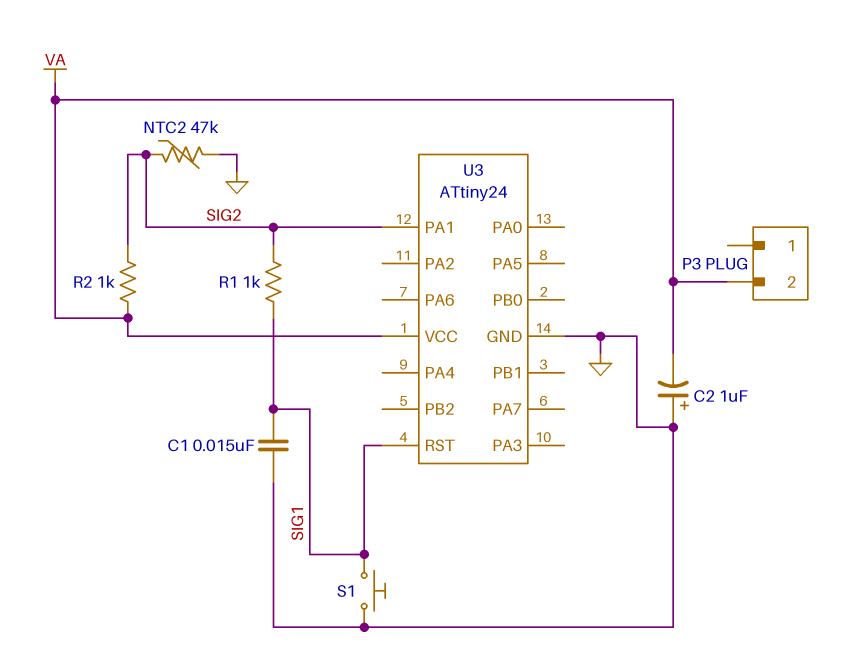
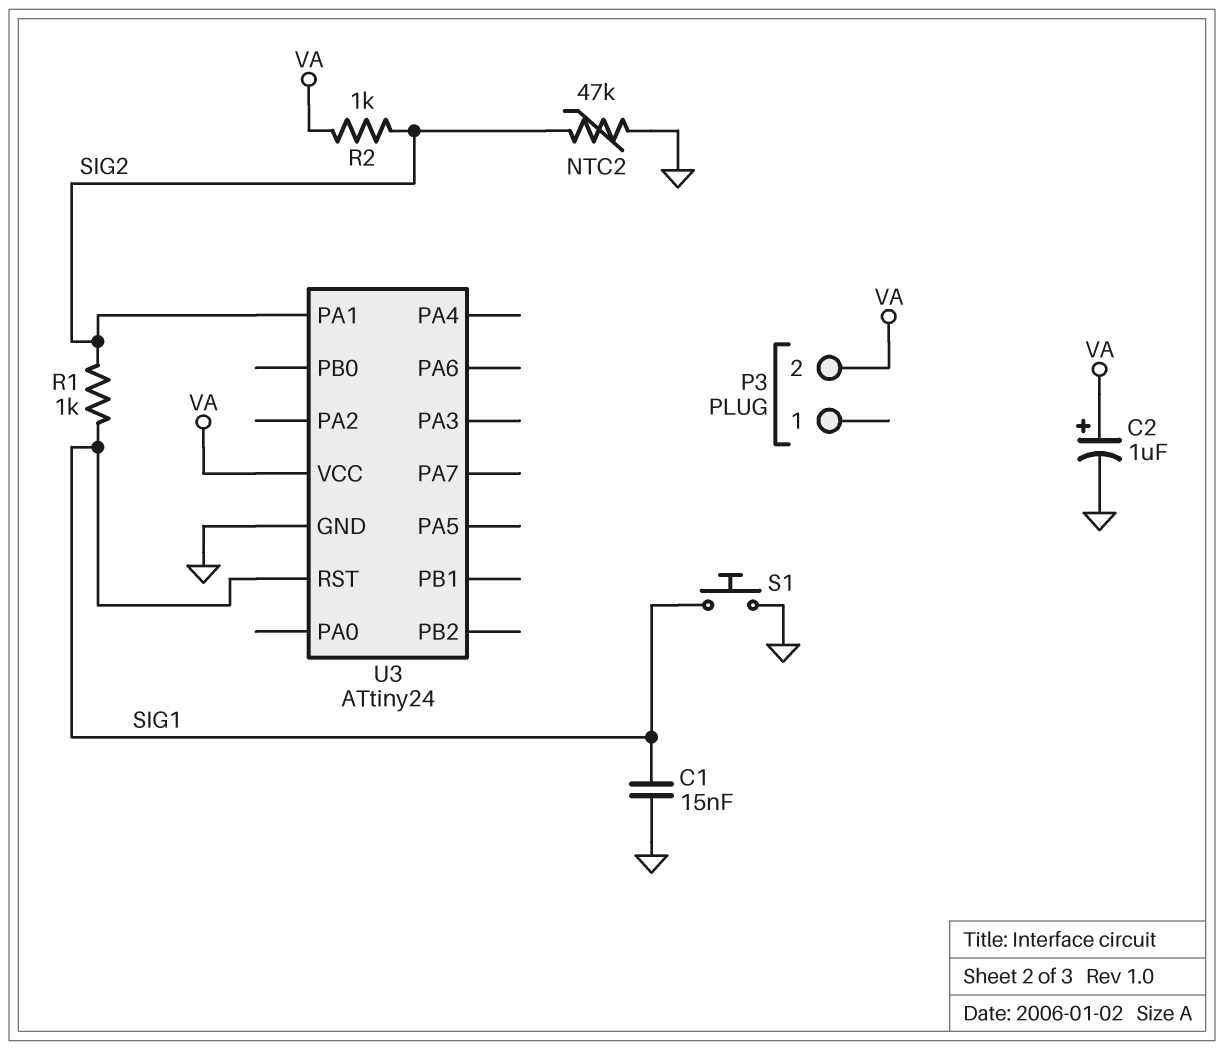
C2: 1uF (plus GND, minus VA) -> 1uF (plus VA, minus GND)

